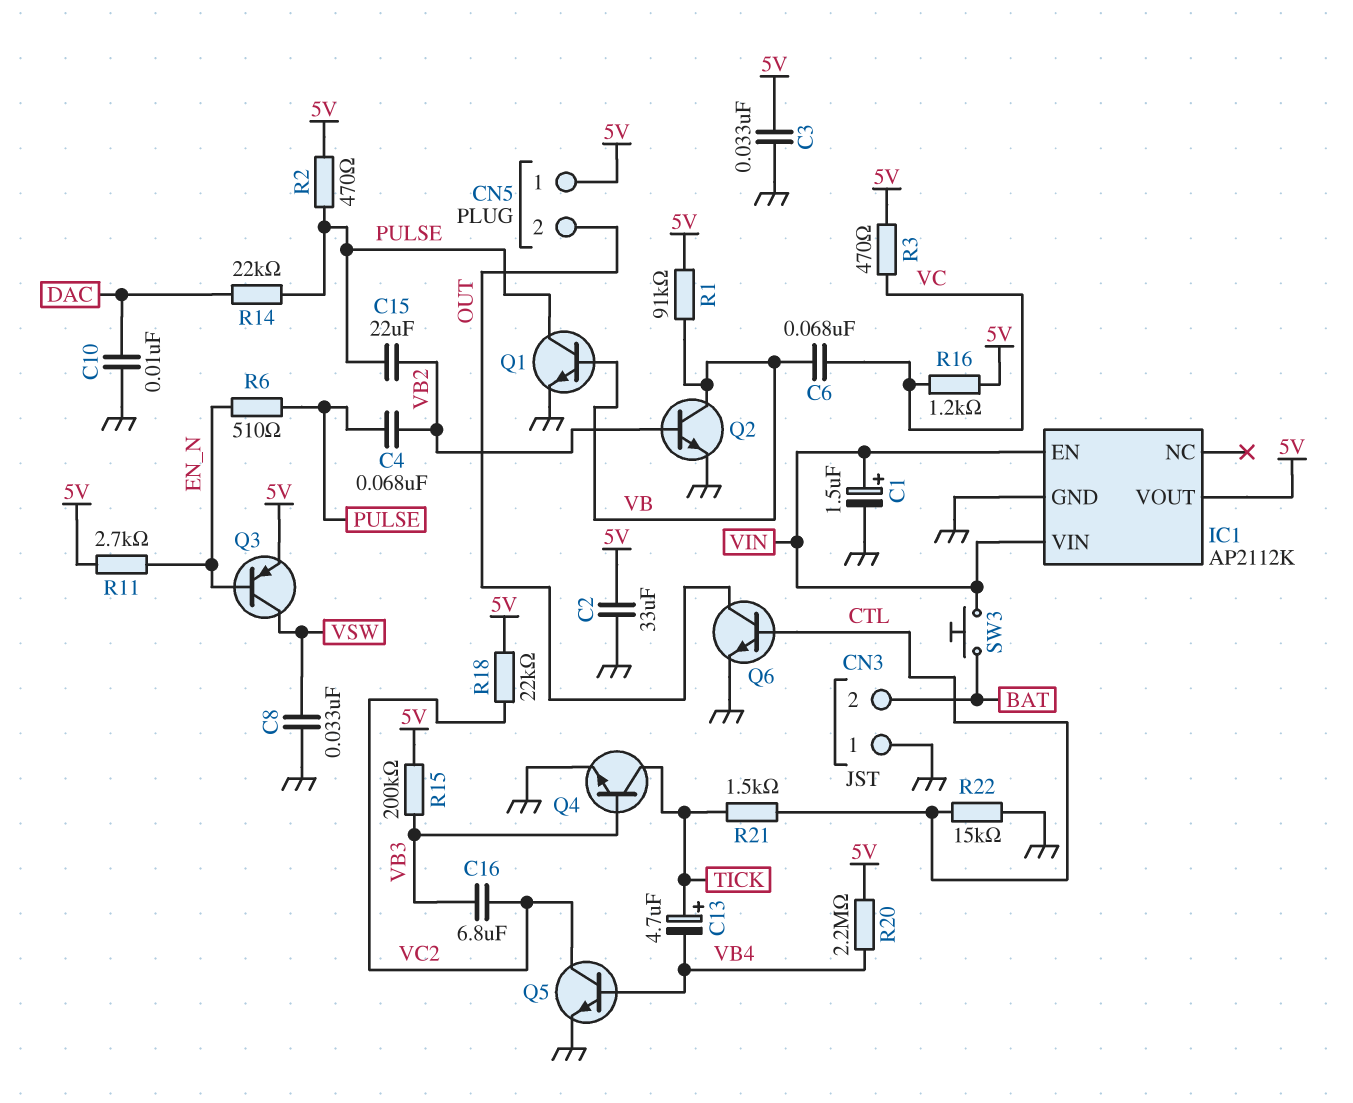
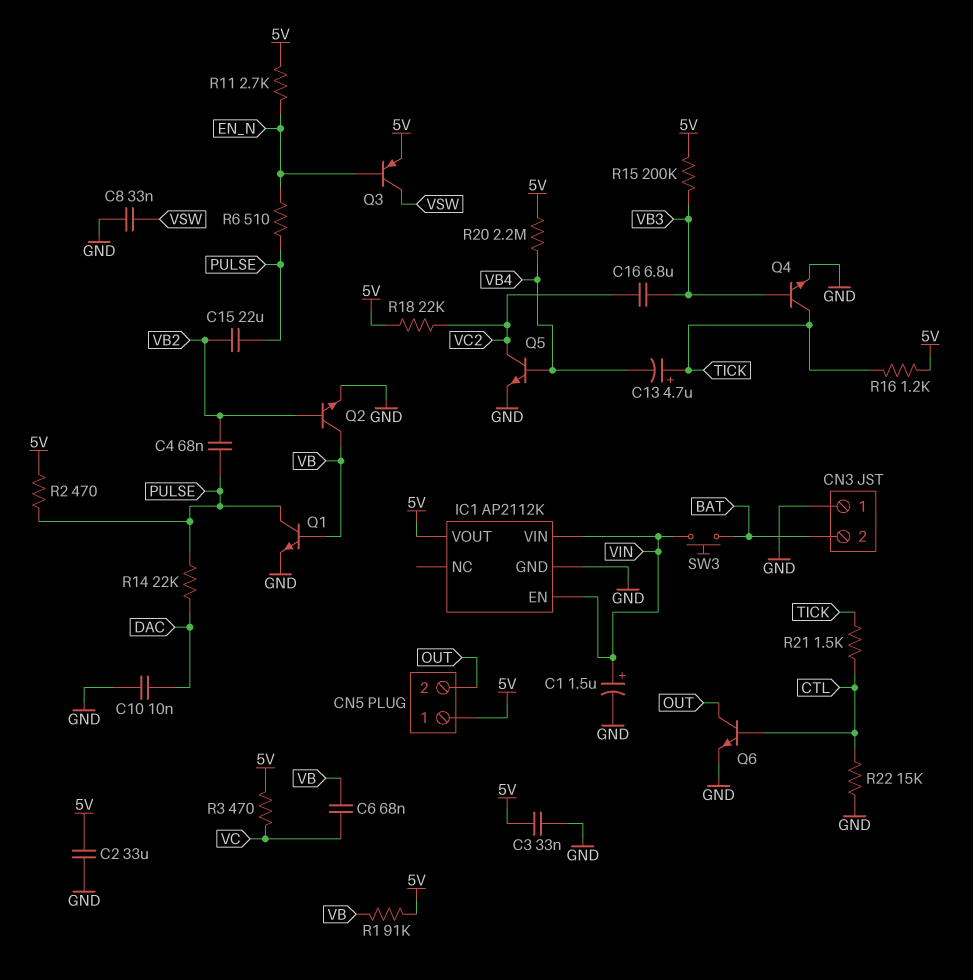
R16: 1.2k (5V, VC) -> 1.2k (5V, TICK)

